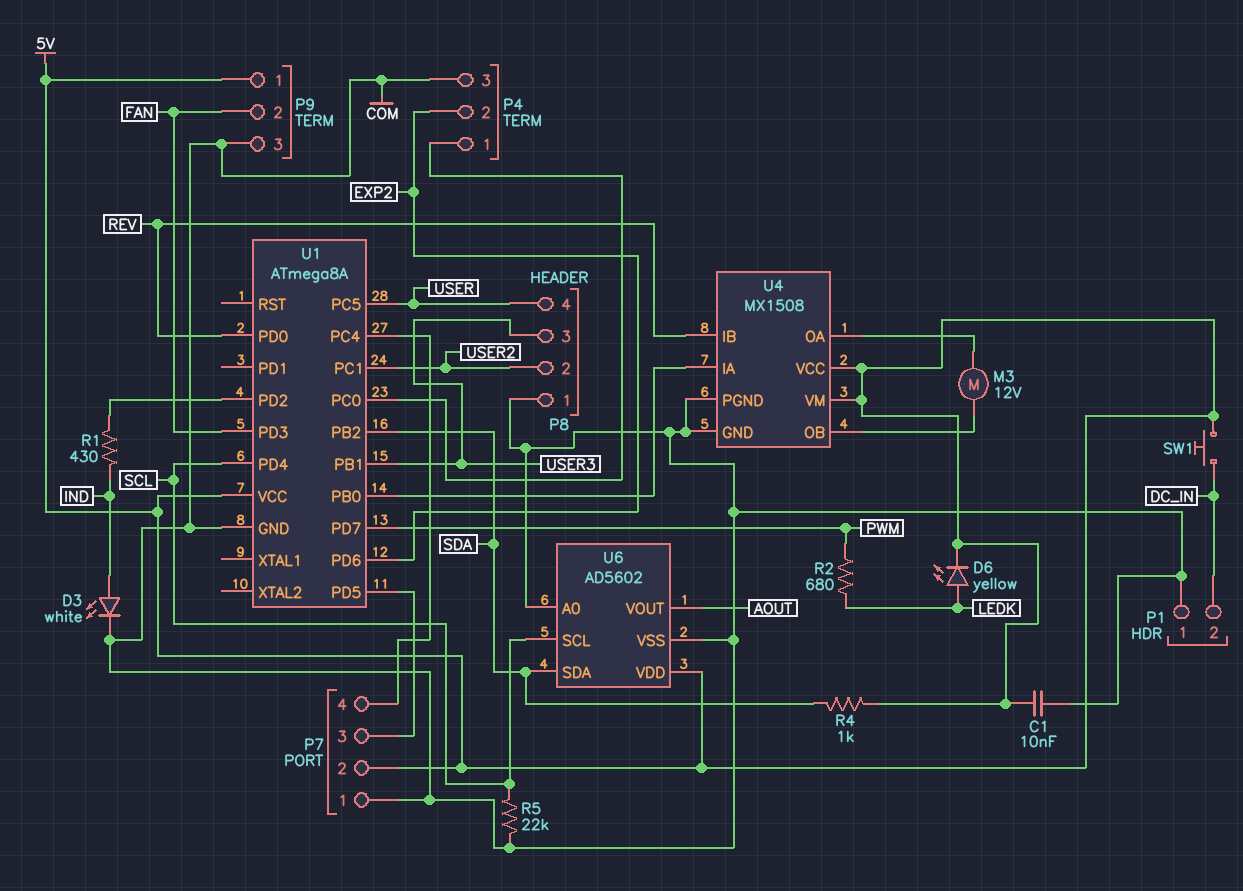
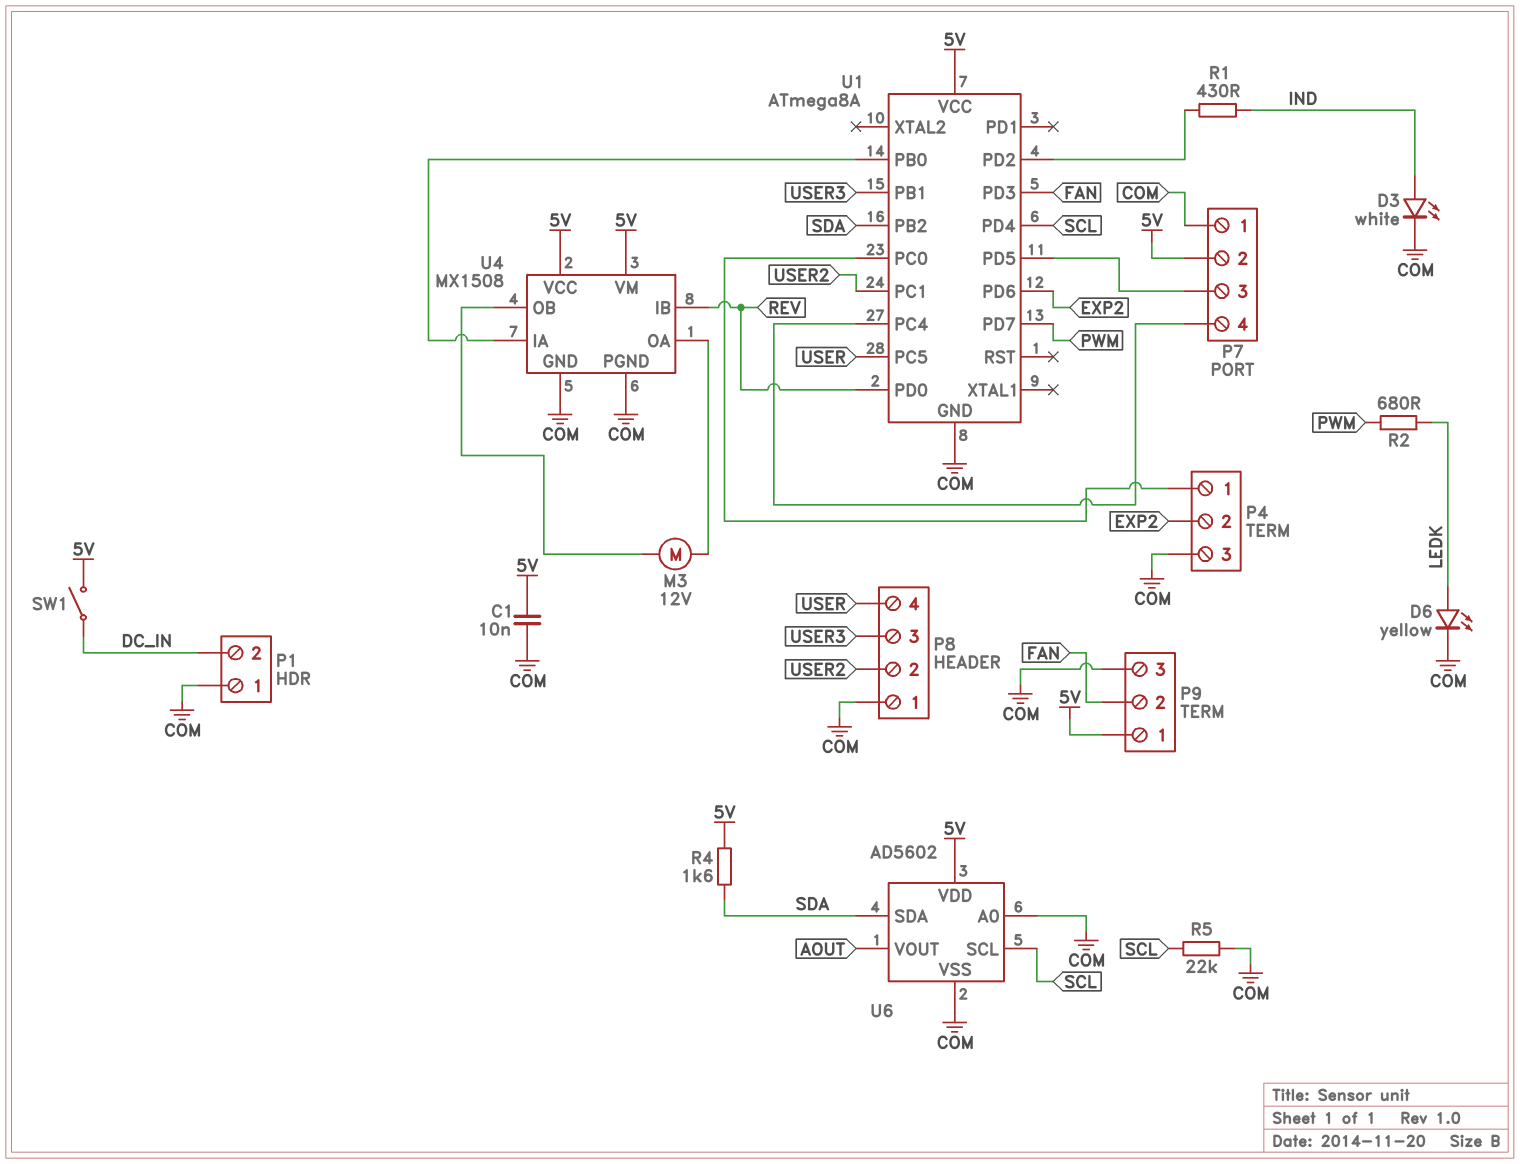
D6: LED yellow (A LEDK, K 5V) -> LED yellow (A LEDK, K COM)
R4: 1k (5V, SDA) -> 1.6k (5V, SDA)
SW1: button (5V, DC_IN) -> switch (5V, DC_IN)

